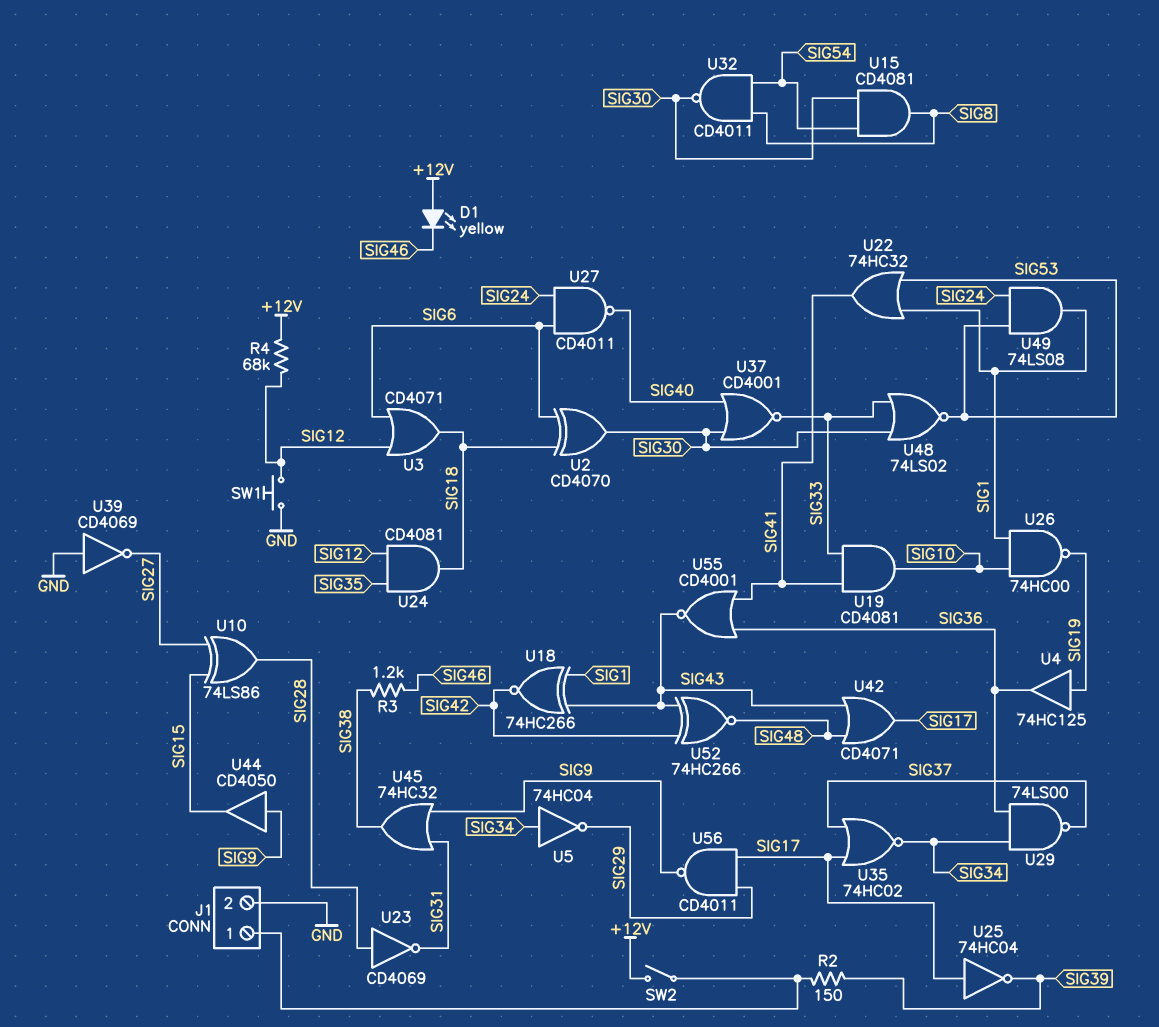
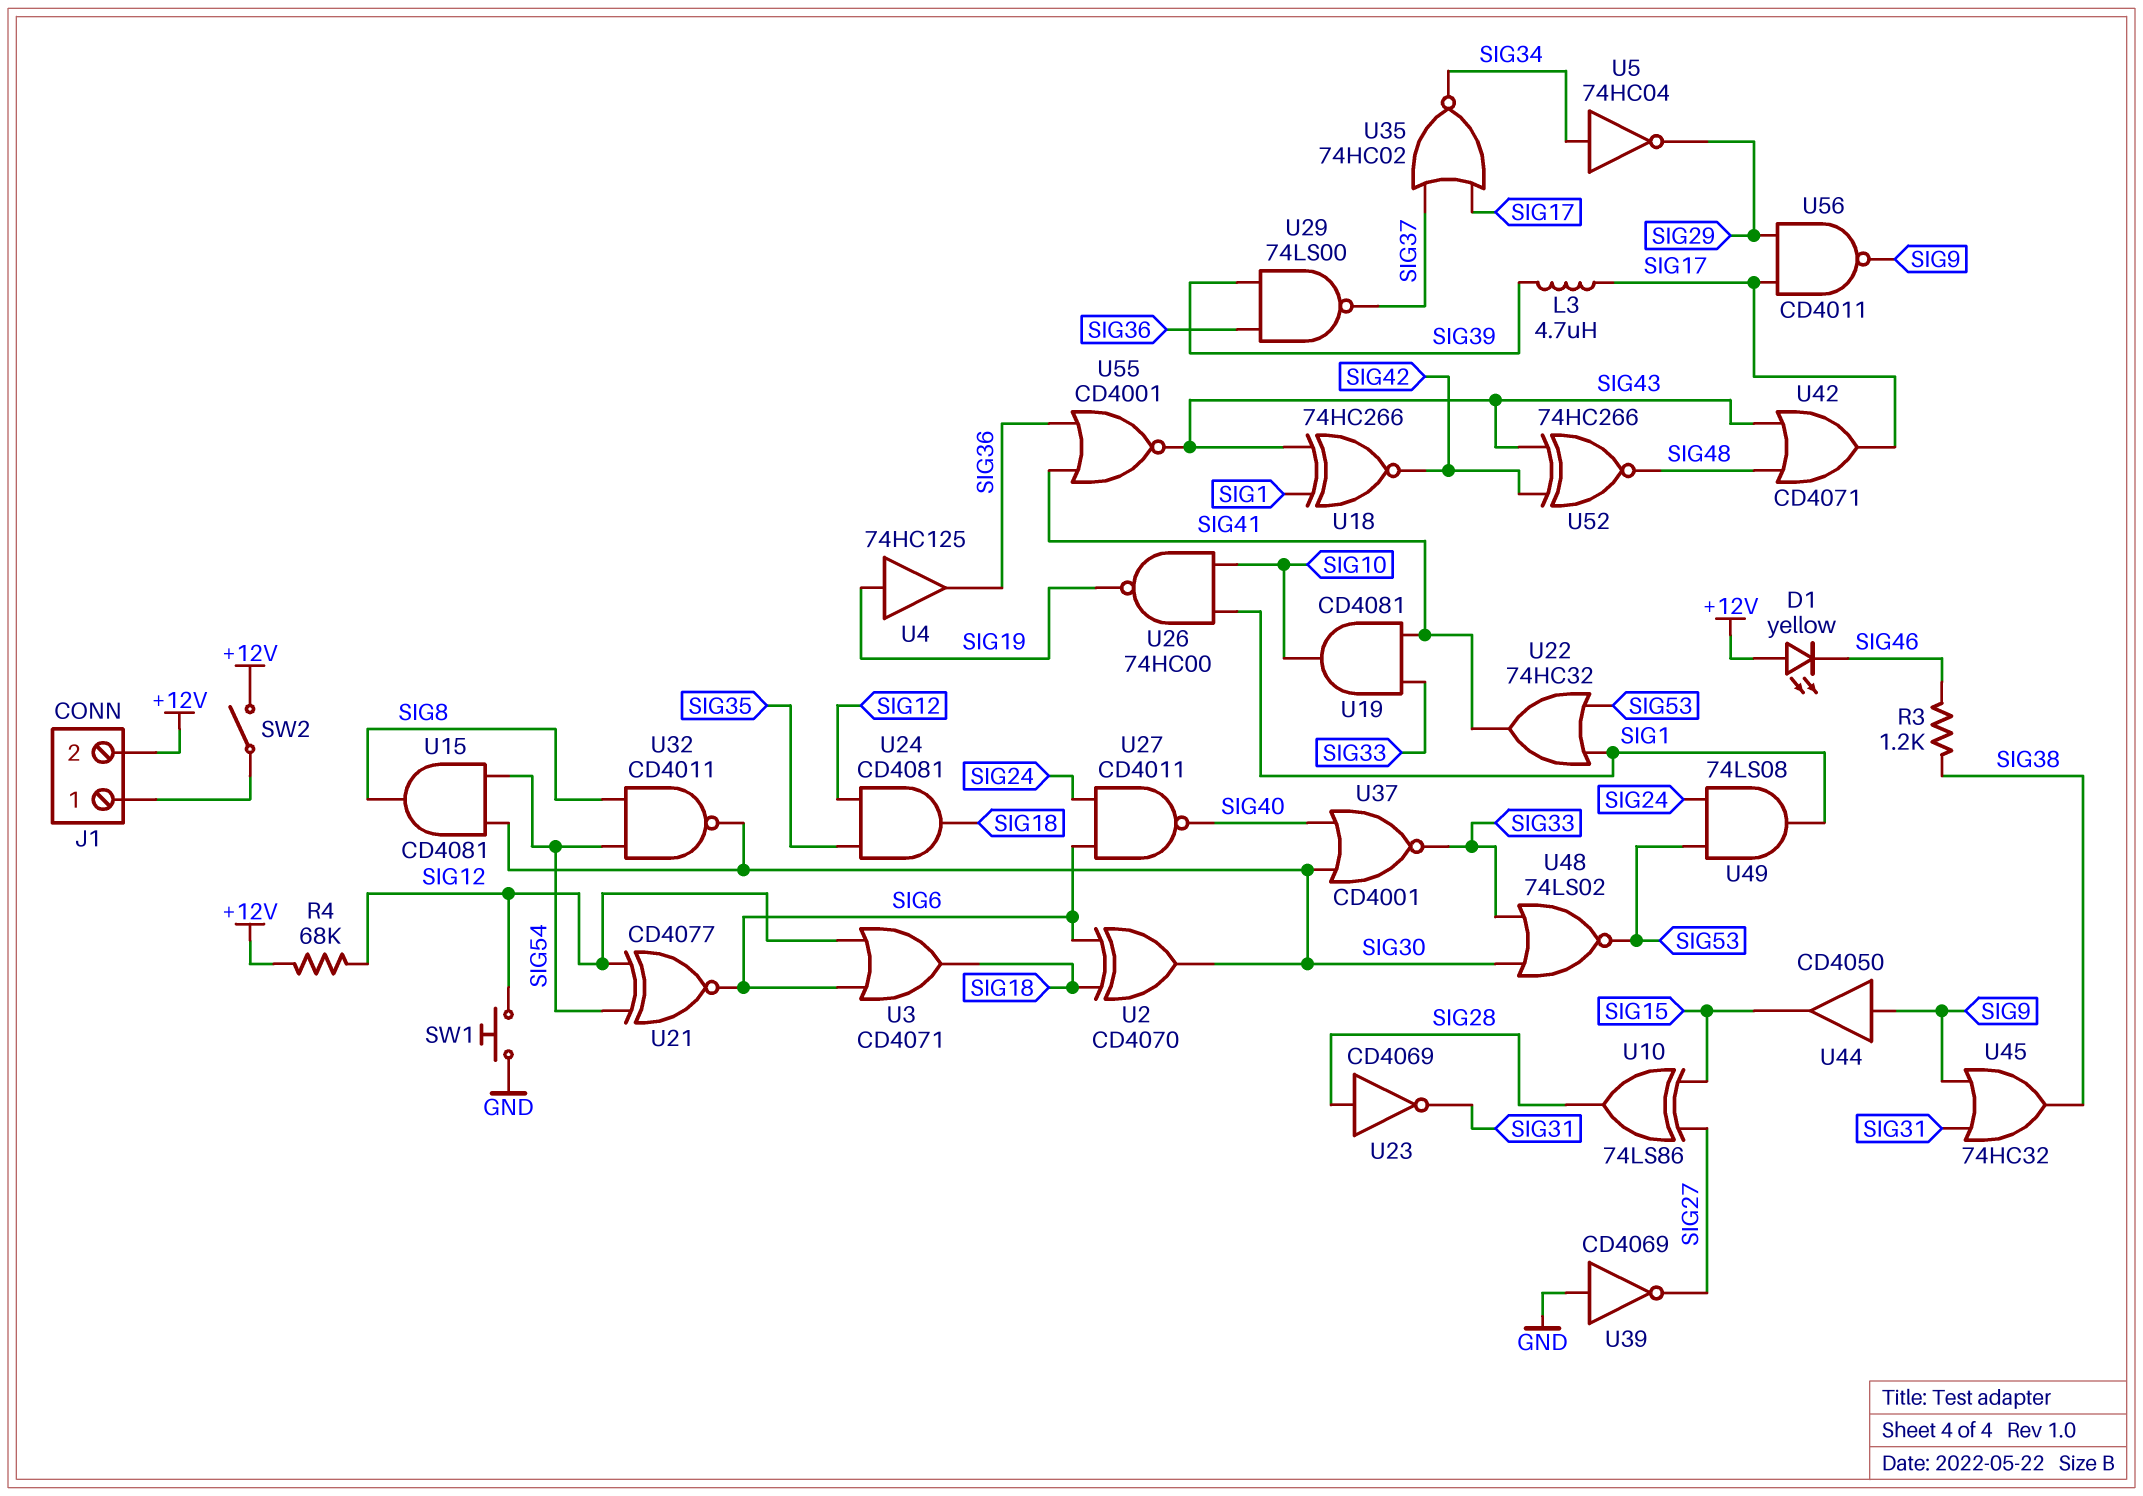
J1 pin 2: GND -> +12V
L3: none -> 4.7uH (SIG17, SIG39)
R2: 150 (J1/1, SIG39) -> none
U21: none -> XNOR CD4077 (in SIG12, in SIG54, out SIG6)
U25: NOT 74HC04 (in SIG17, out SIG39) -> none
U29: NAND 74LS00 (in SIG34, in SIG36, out SIG37) -> NAND 74LS00 (in SIG36, in SIG39, out SIG37)

